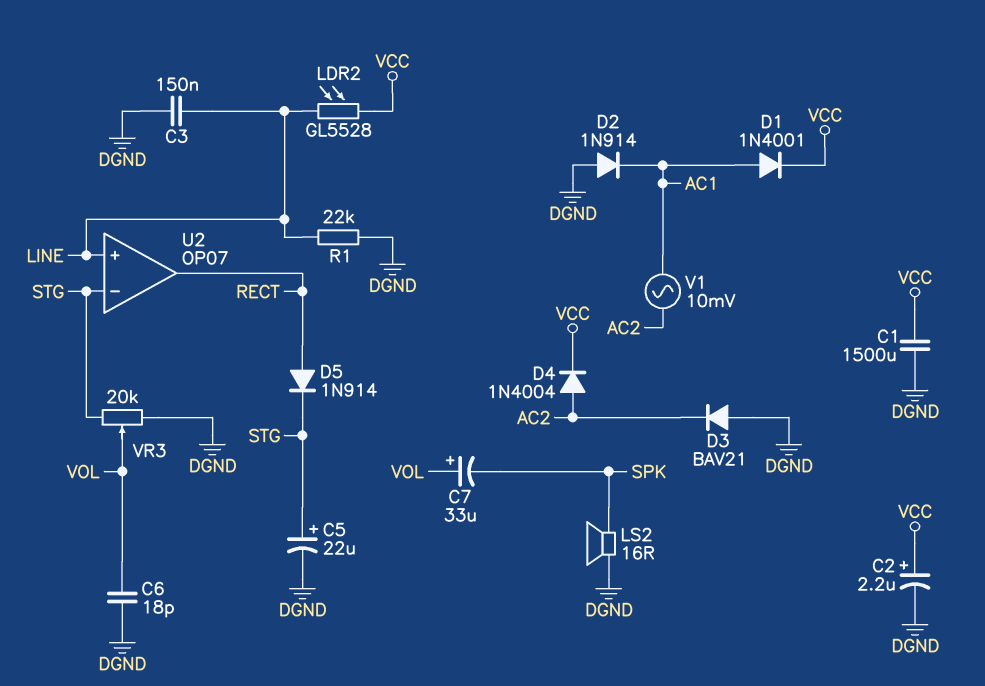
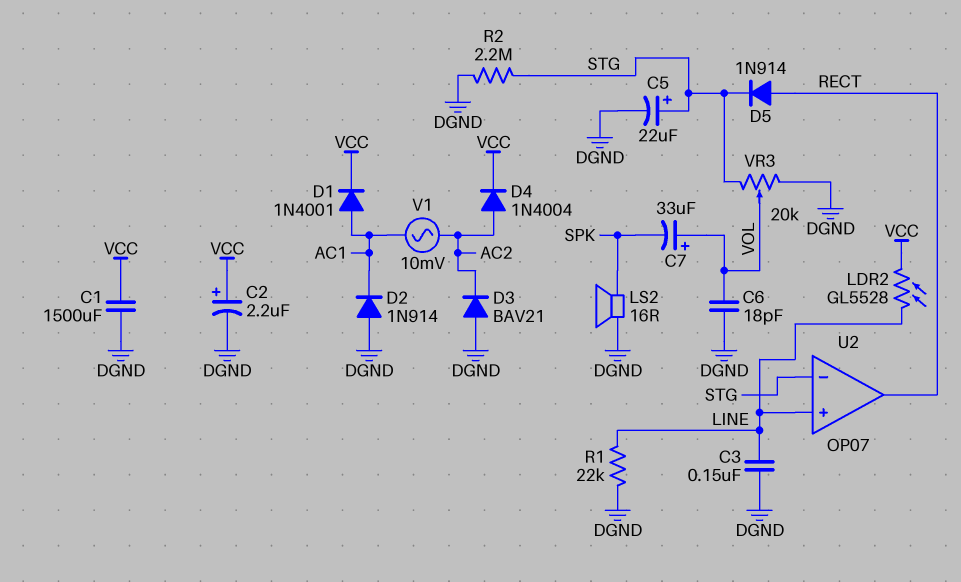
R2: none -> 2.2M (DGND, STG)

